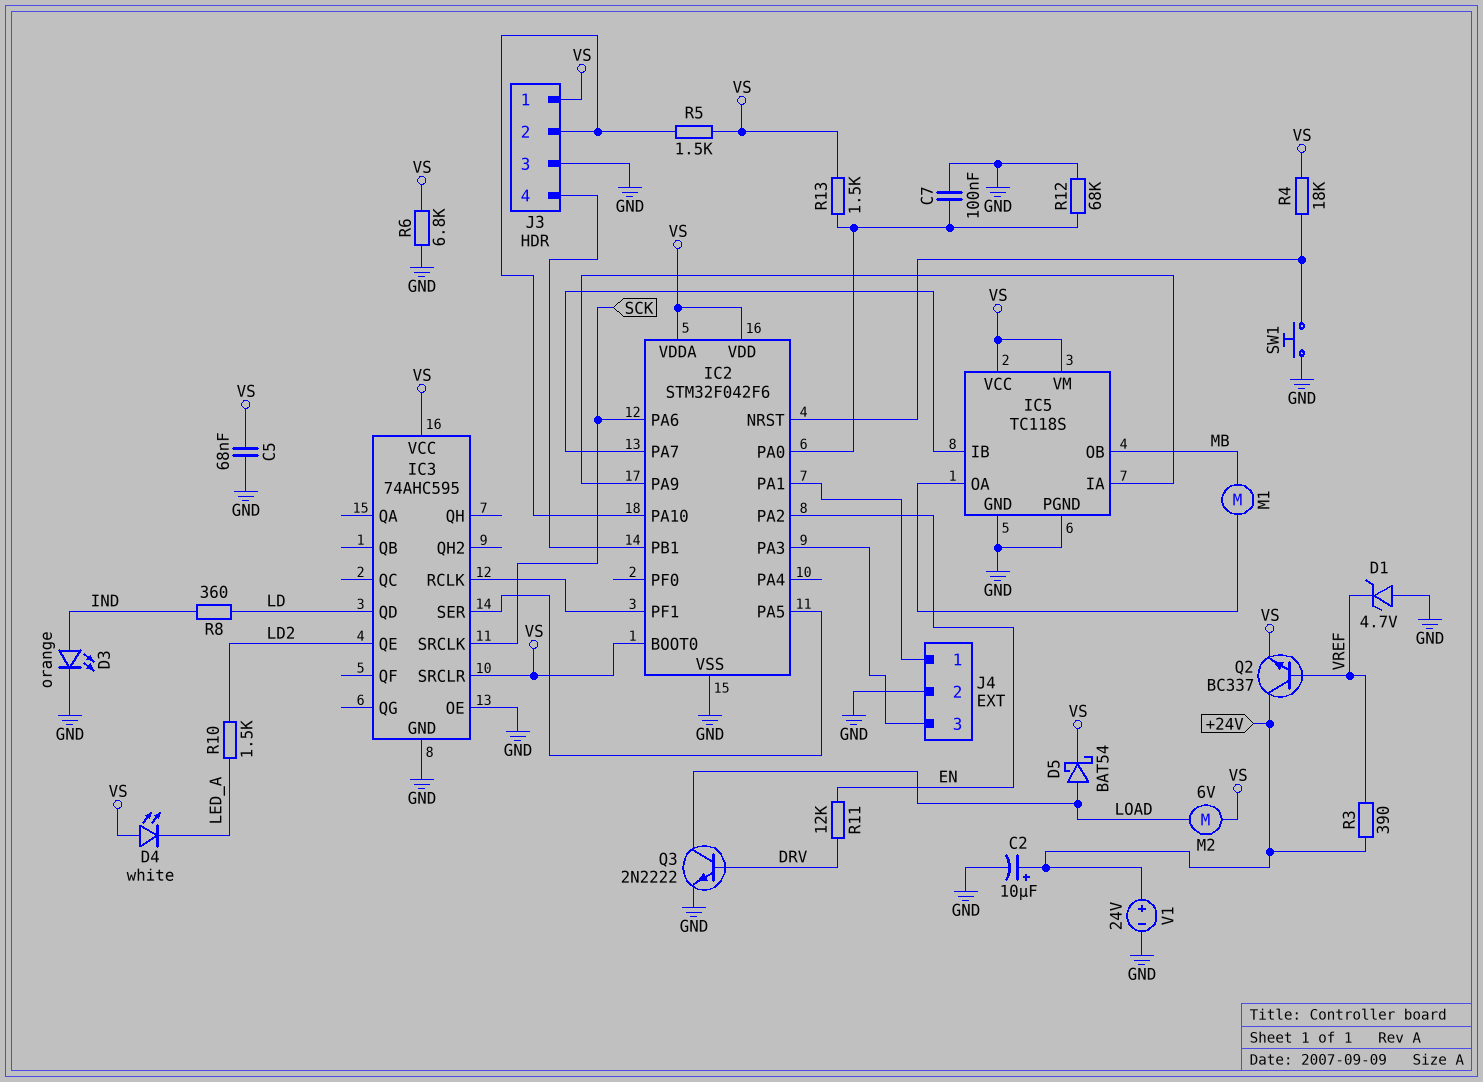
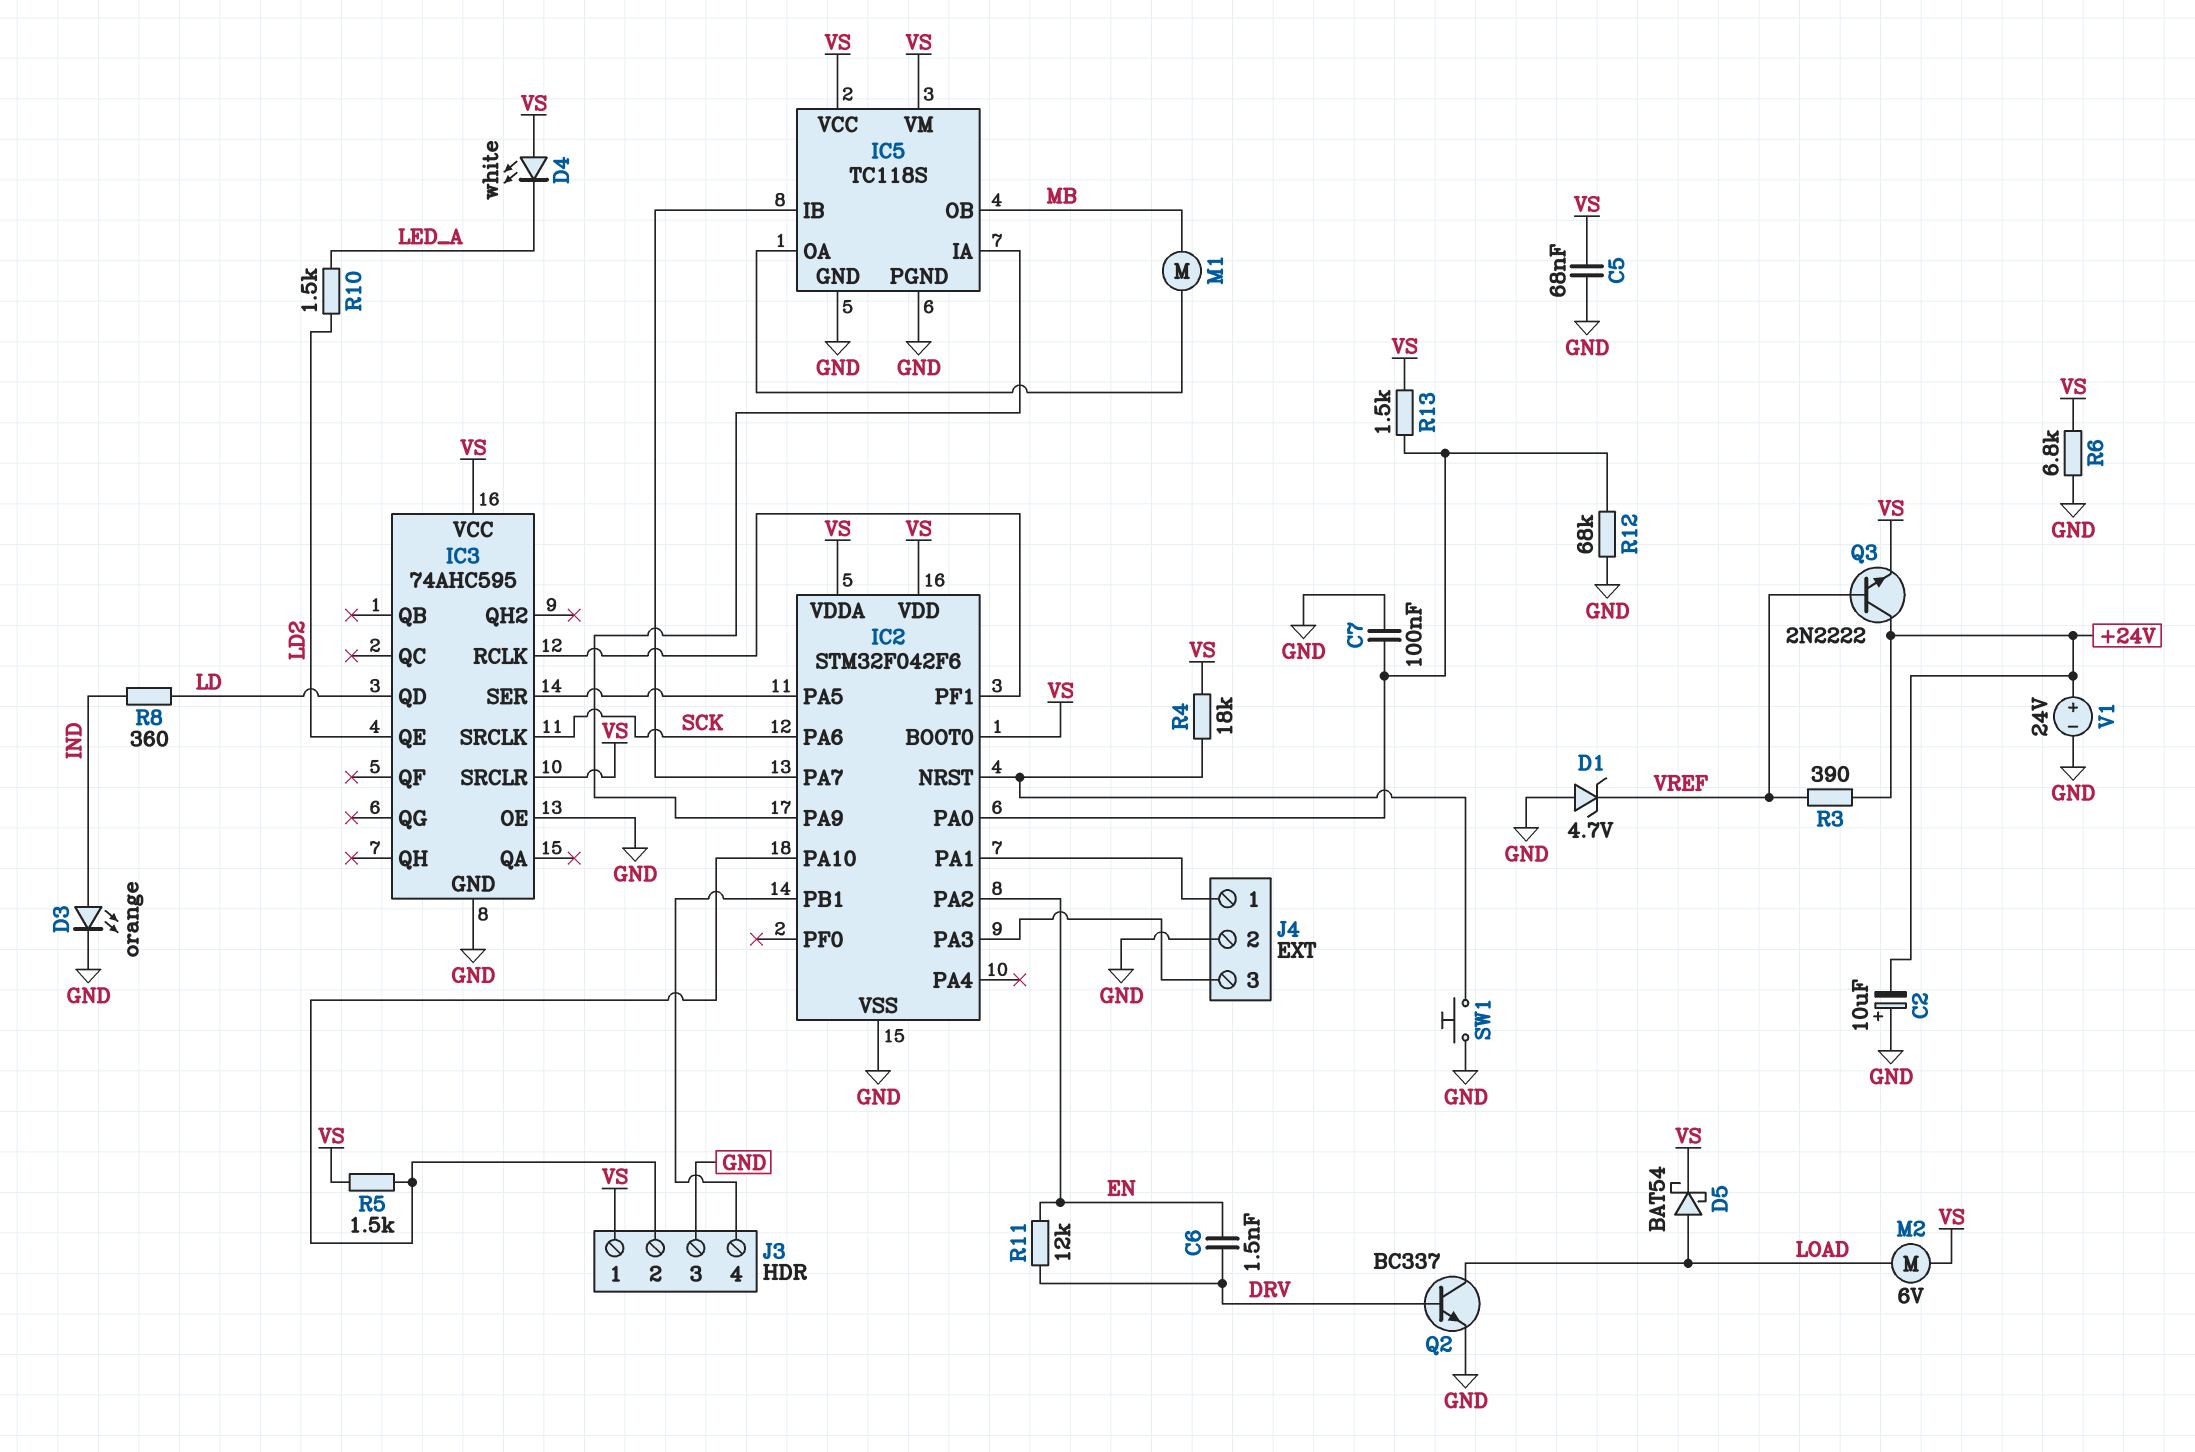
C2: 10uF (plus +24V, minus GND) -> 10uF (plus GND, minus +24V)
C6: none -> 1.5nF (DRV, EN)
Q2: NPN BC337 (B VREF, C +24V, E VS) -> NPN BC337 (B DRV, C LOAD, E GND)
Q3: NPN 2N2222 (B DRV, C LOAD, E GND) -> NPN 2N2222 (B VREF, C +24V, E VS)

